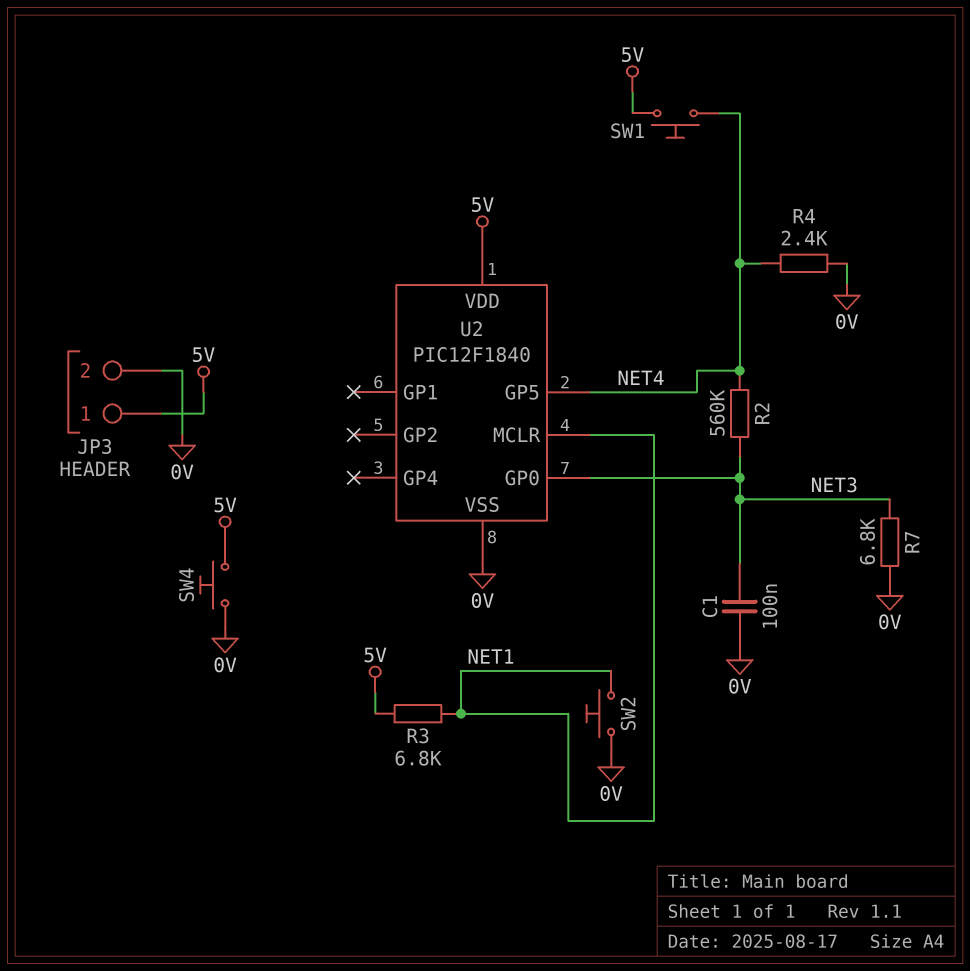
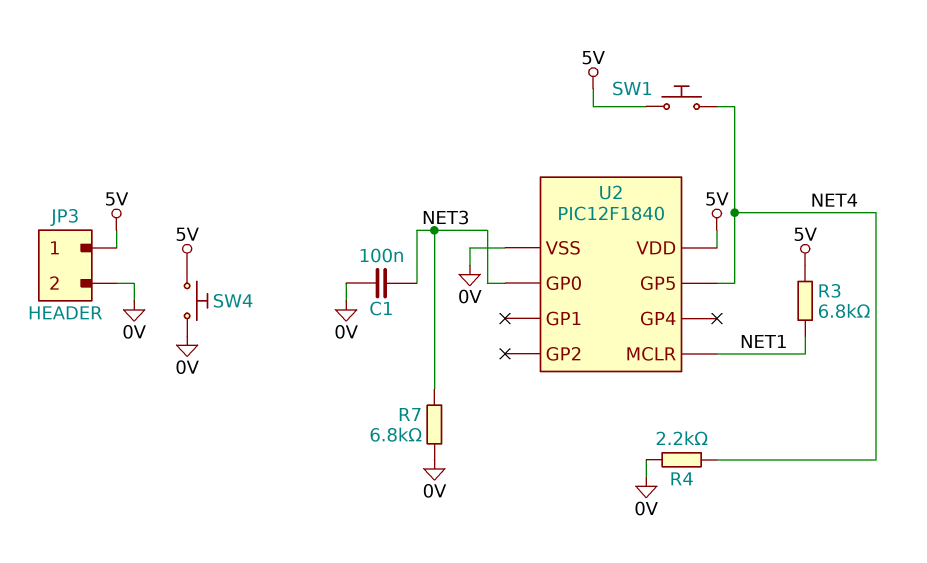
R2: 560k (NET3, NET4) -> none
R4: 2.4k (0V, NET4) -> 2.2k (0V, NET4)
SW2: button (0V, NET1) -> none

